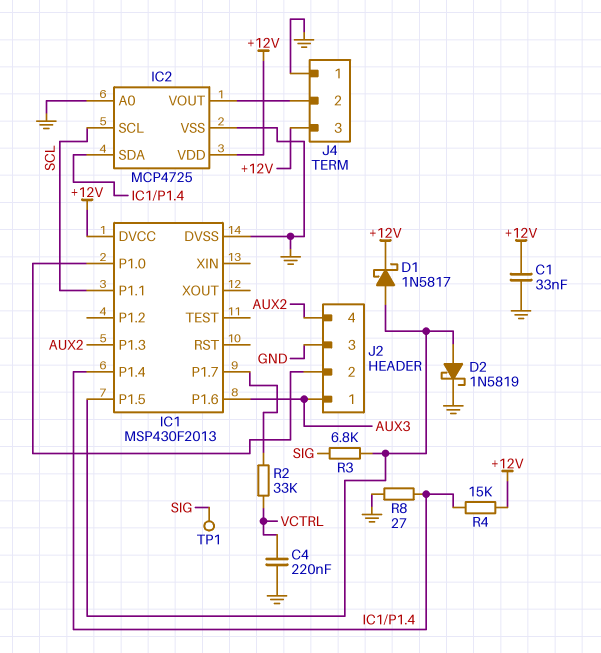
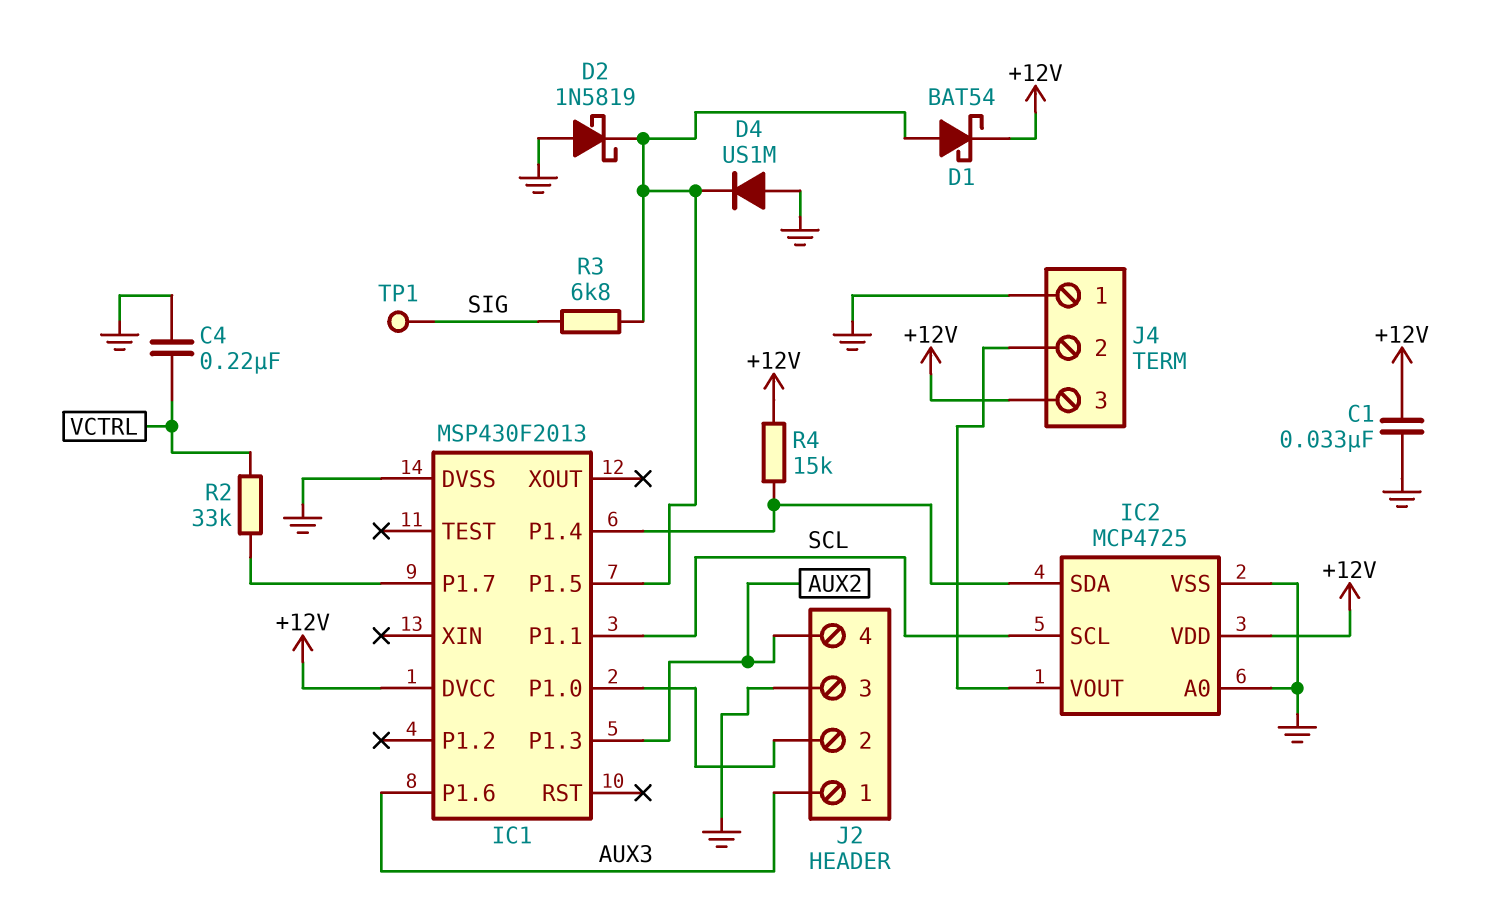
D1: schottky 1N5817 (A IC1/P1.5, K +12V) -> schottky BAT54 (A IC1/P1.5, K +12V)
D2: schottky 1N5819 (A IC1/P1.5, K GND) -> schottky 1N5819 (A GND, K IC1/P1.5)
D4: none -> diode US1M (A GND, K IC1/P1.5)
R8: 27 (GND, IC1/P1.4) -> none

